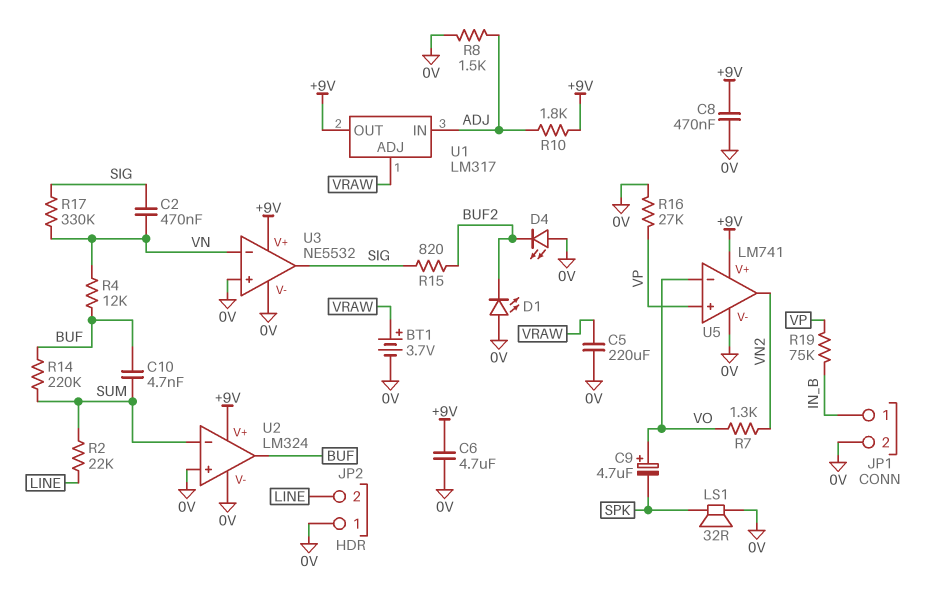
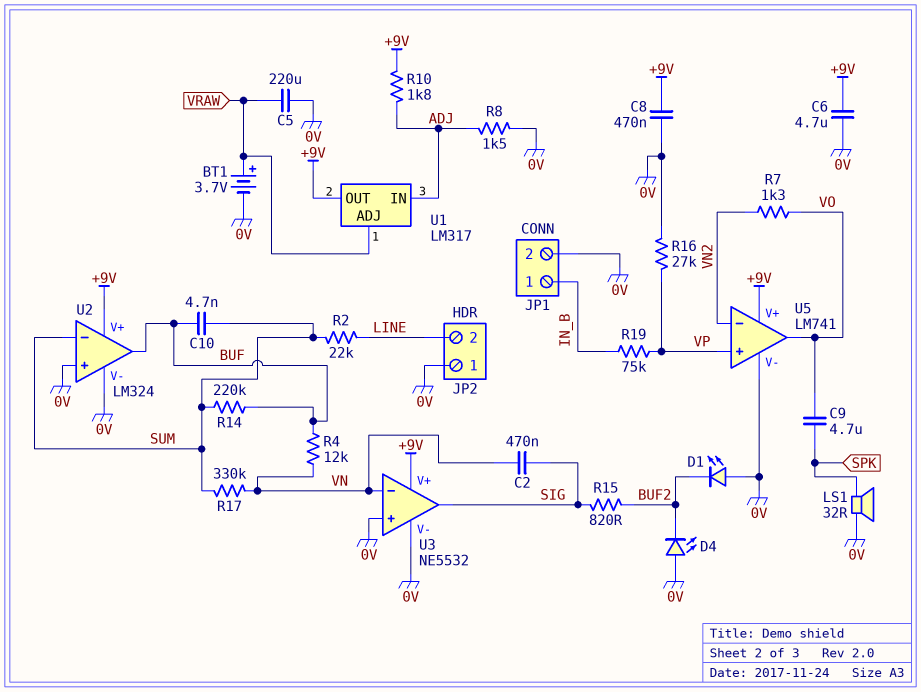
C9: 4.7uF (plus VO, minus SPK) -> 4.7uF (SPK, VO)
R17: 330k (SIG, VN) -> 330k (SUM, VN)
U5 pin in-: VO -> VN2
U5 pin out: VN2 -> VO

